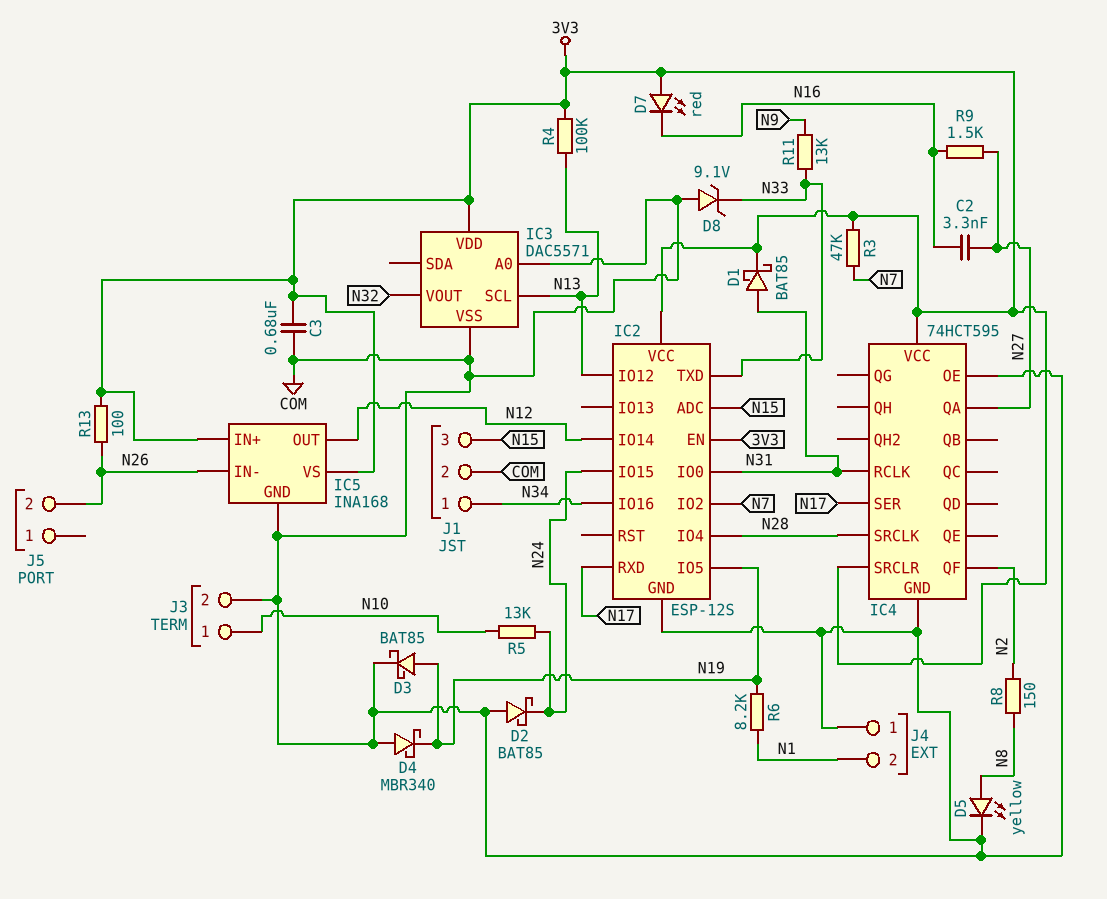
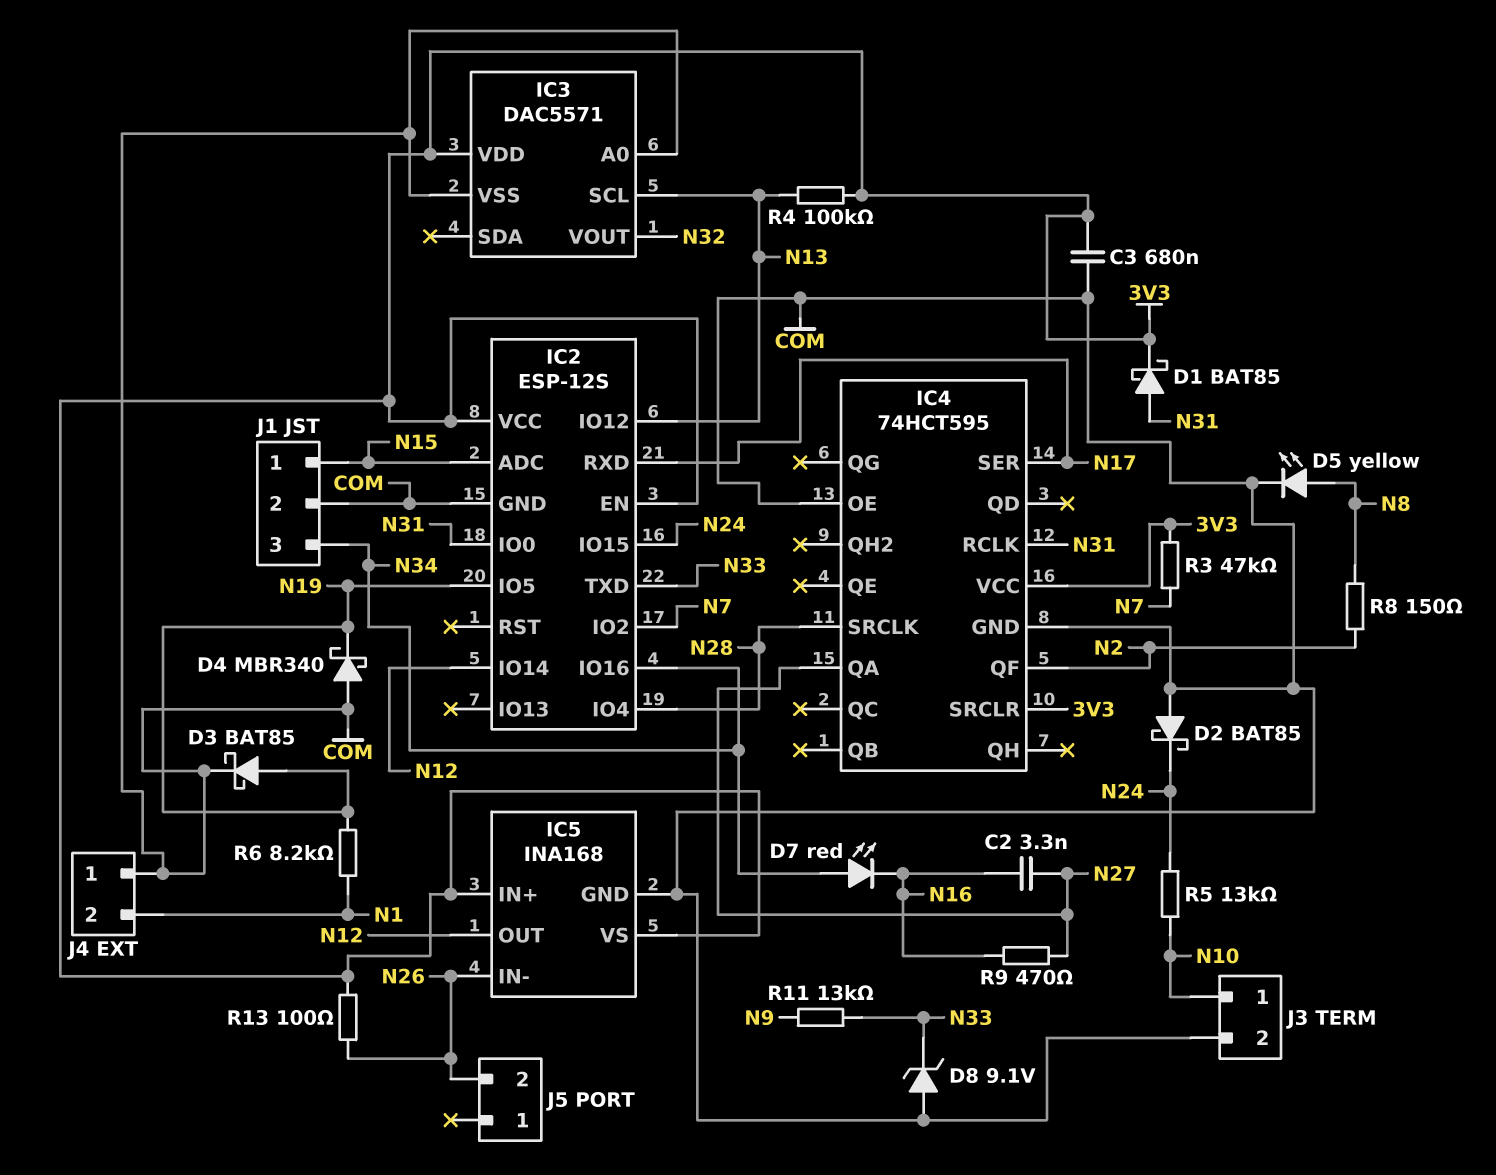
D7: LED red (A 3V3, K N16) -> LED red (A N34, K N16)
J1 pin 1: N34 -> N15
J1 pin 3: N15 -> N34
R9: 1.5k (N16, N27) -> 470 (N16, N27)

